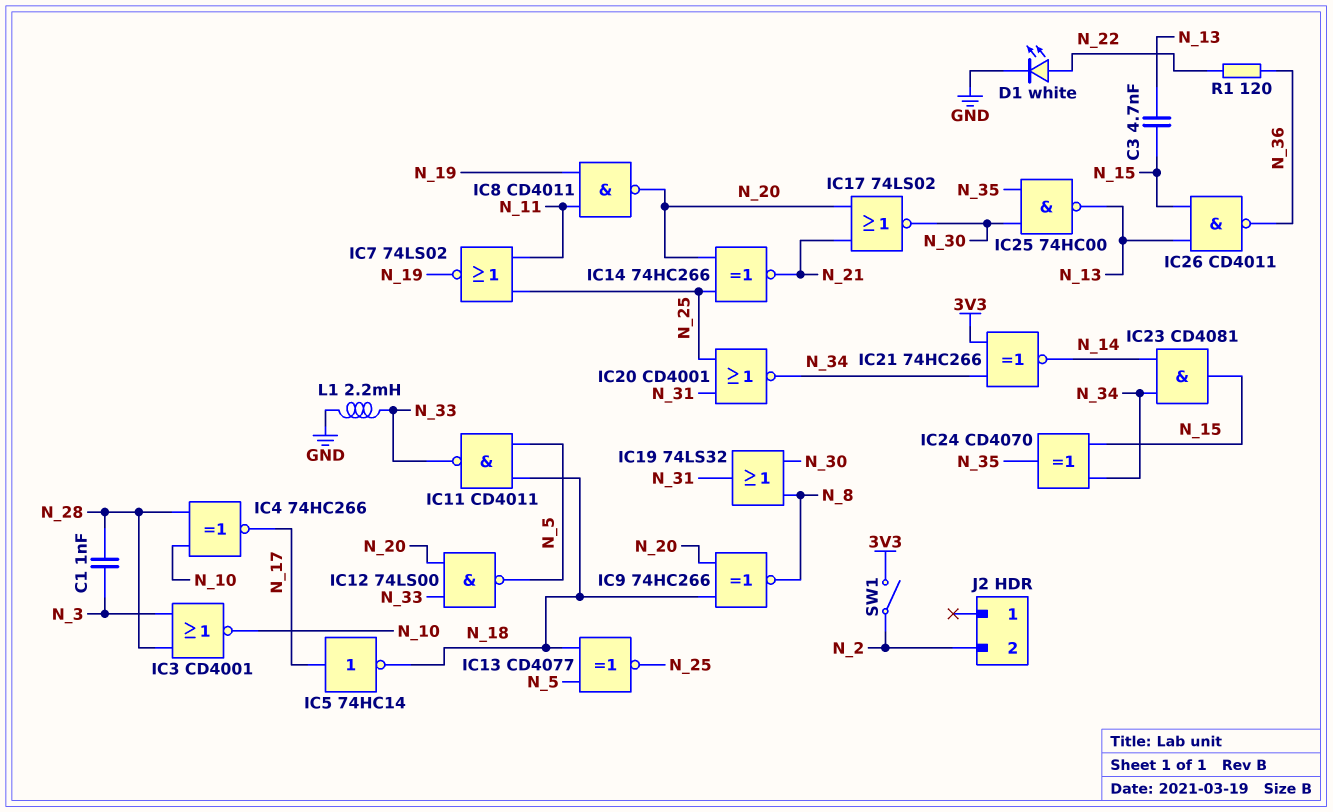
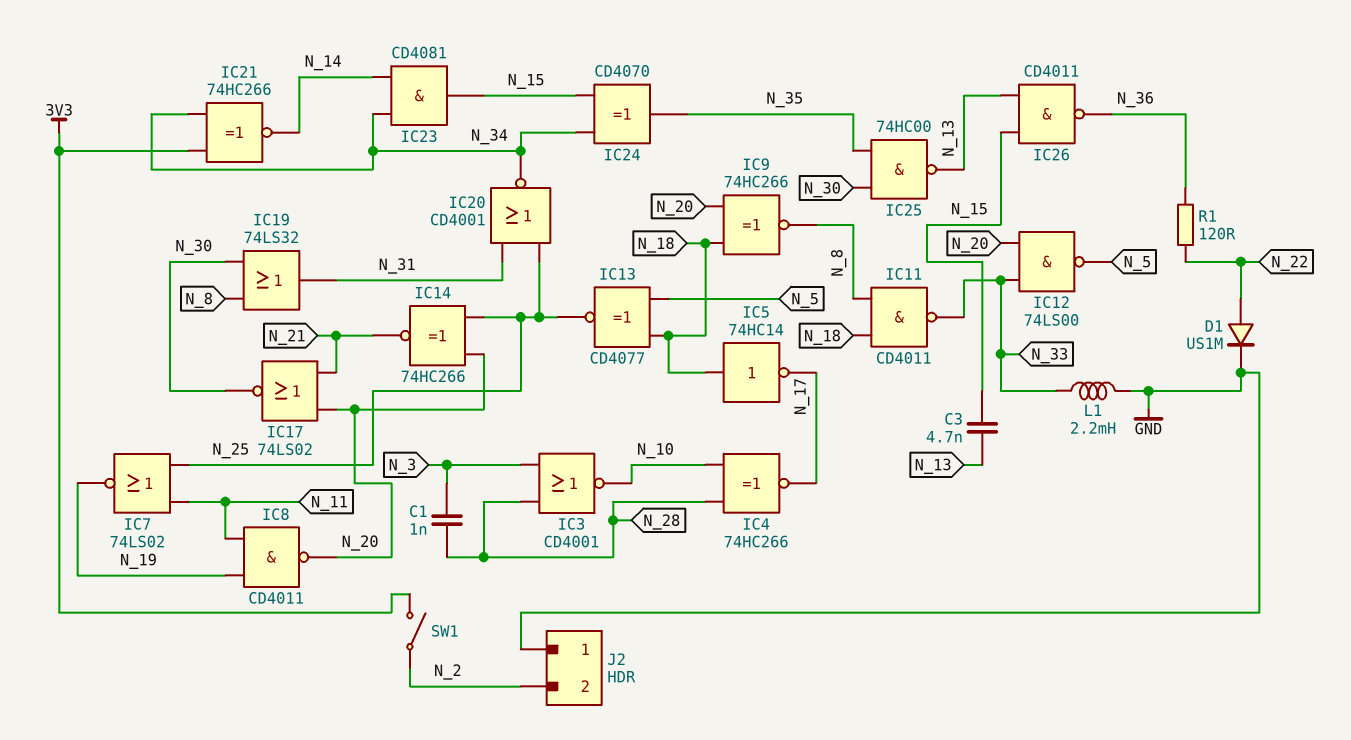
D1: LED white (A N_22, K GND) -> diode US1M (A N_22, K GND)
IC5: NOT 74HC14 (in N_17, out N_18) -> NOT 74HC14 (in N_18, out N_17)
IC11: NAND CD4011 (in N_5, in N_18, out N_33) -> NAND CD4011 (in N_8, in N_18, out N_33)
J2 pin 1: none -> GND

